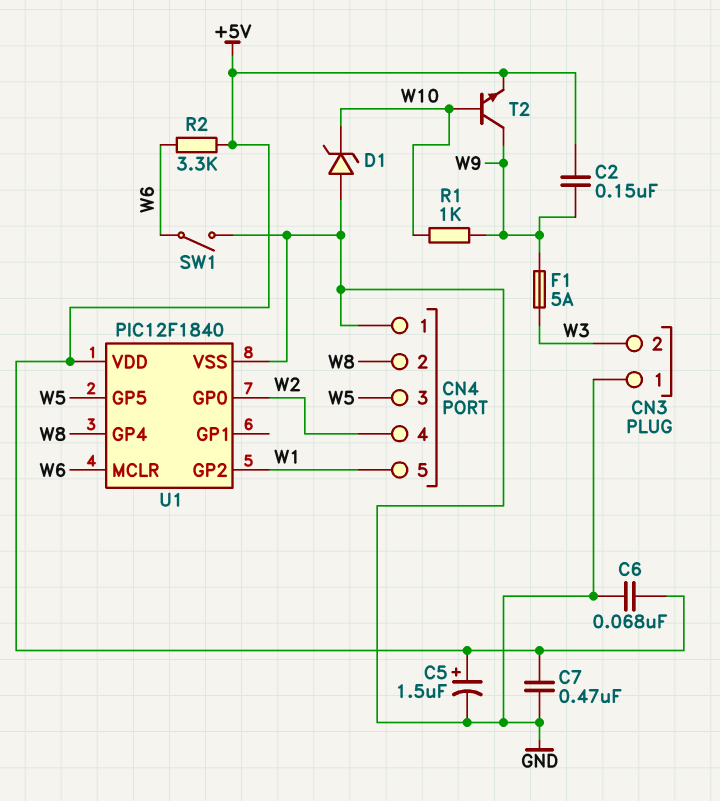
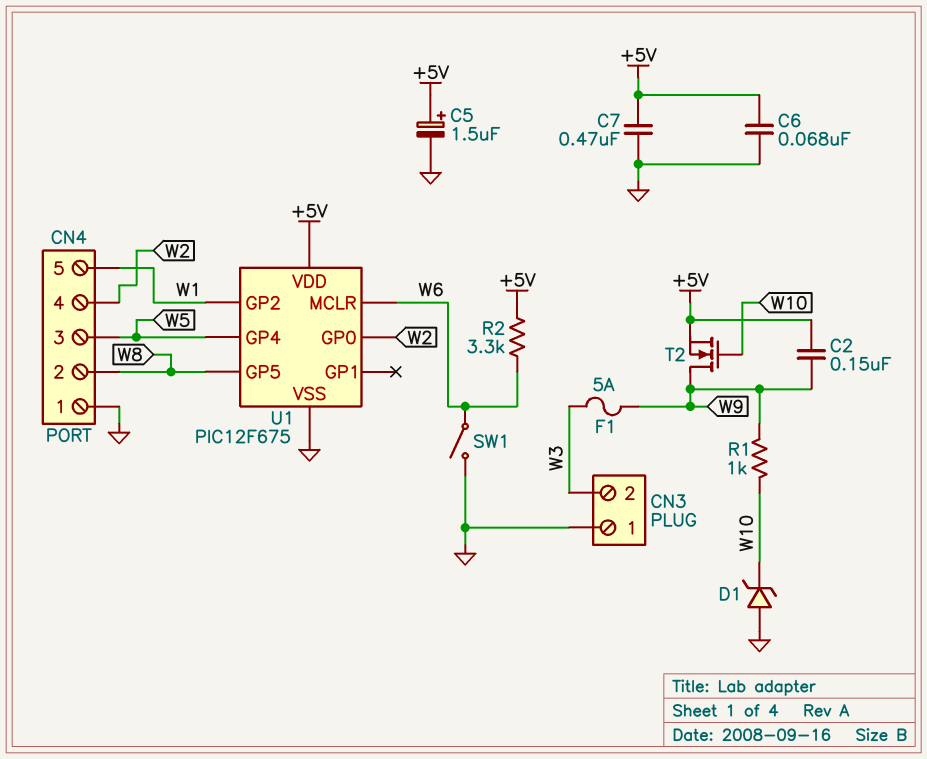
T2: NPN (B W10, C W9, E +5V) -> NMOS (G W10, D W9, S +5V)
U1: PIC12F1840 -> PIC12F675
U1 pin GP4: W8 -> W5
U1 pin GP5: W5 -> W8

